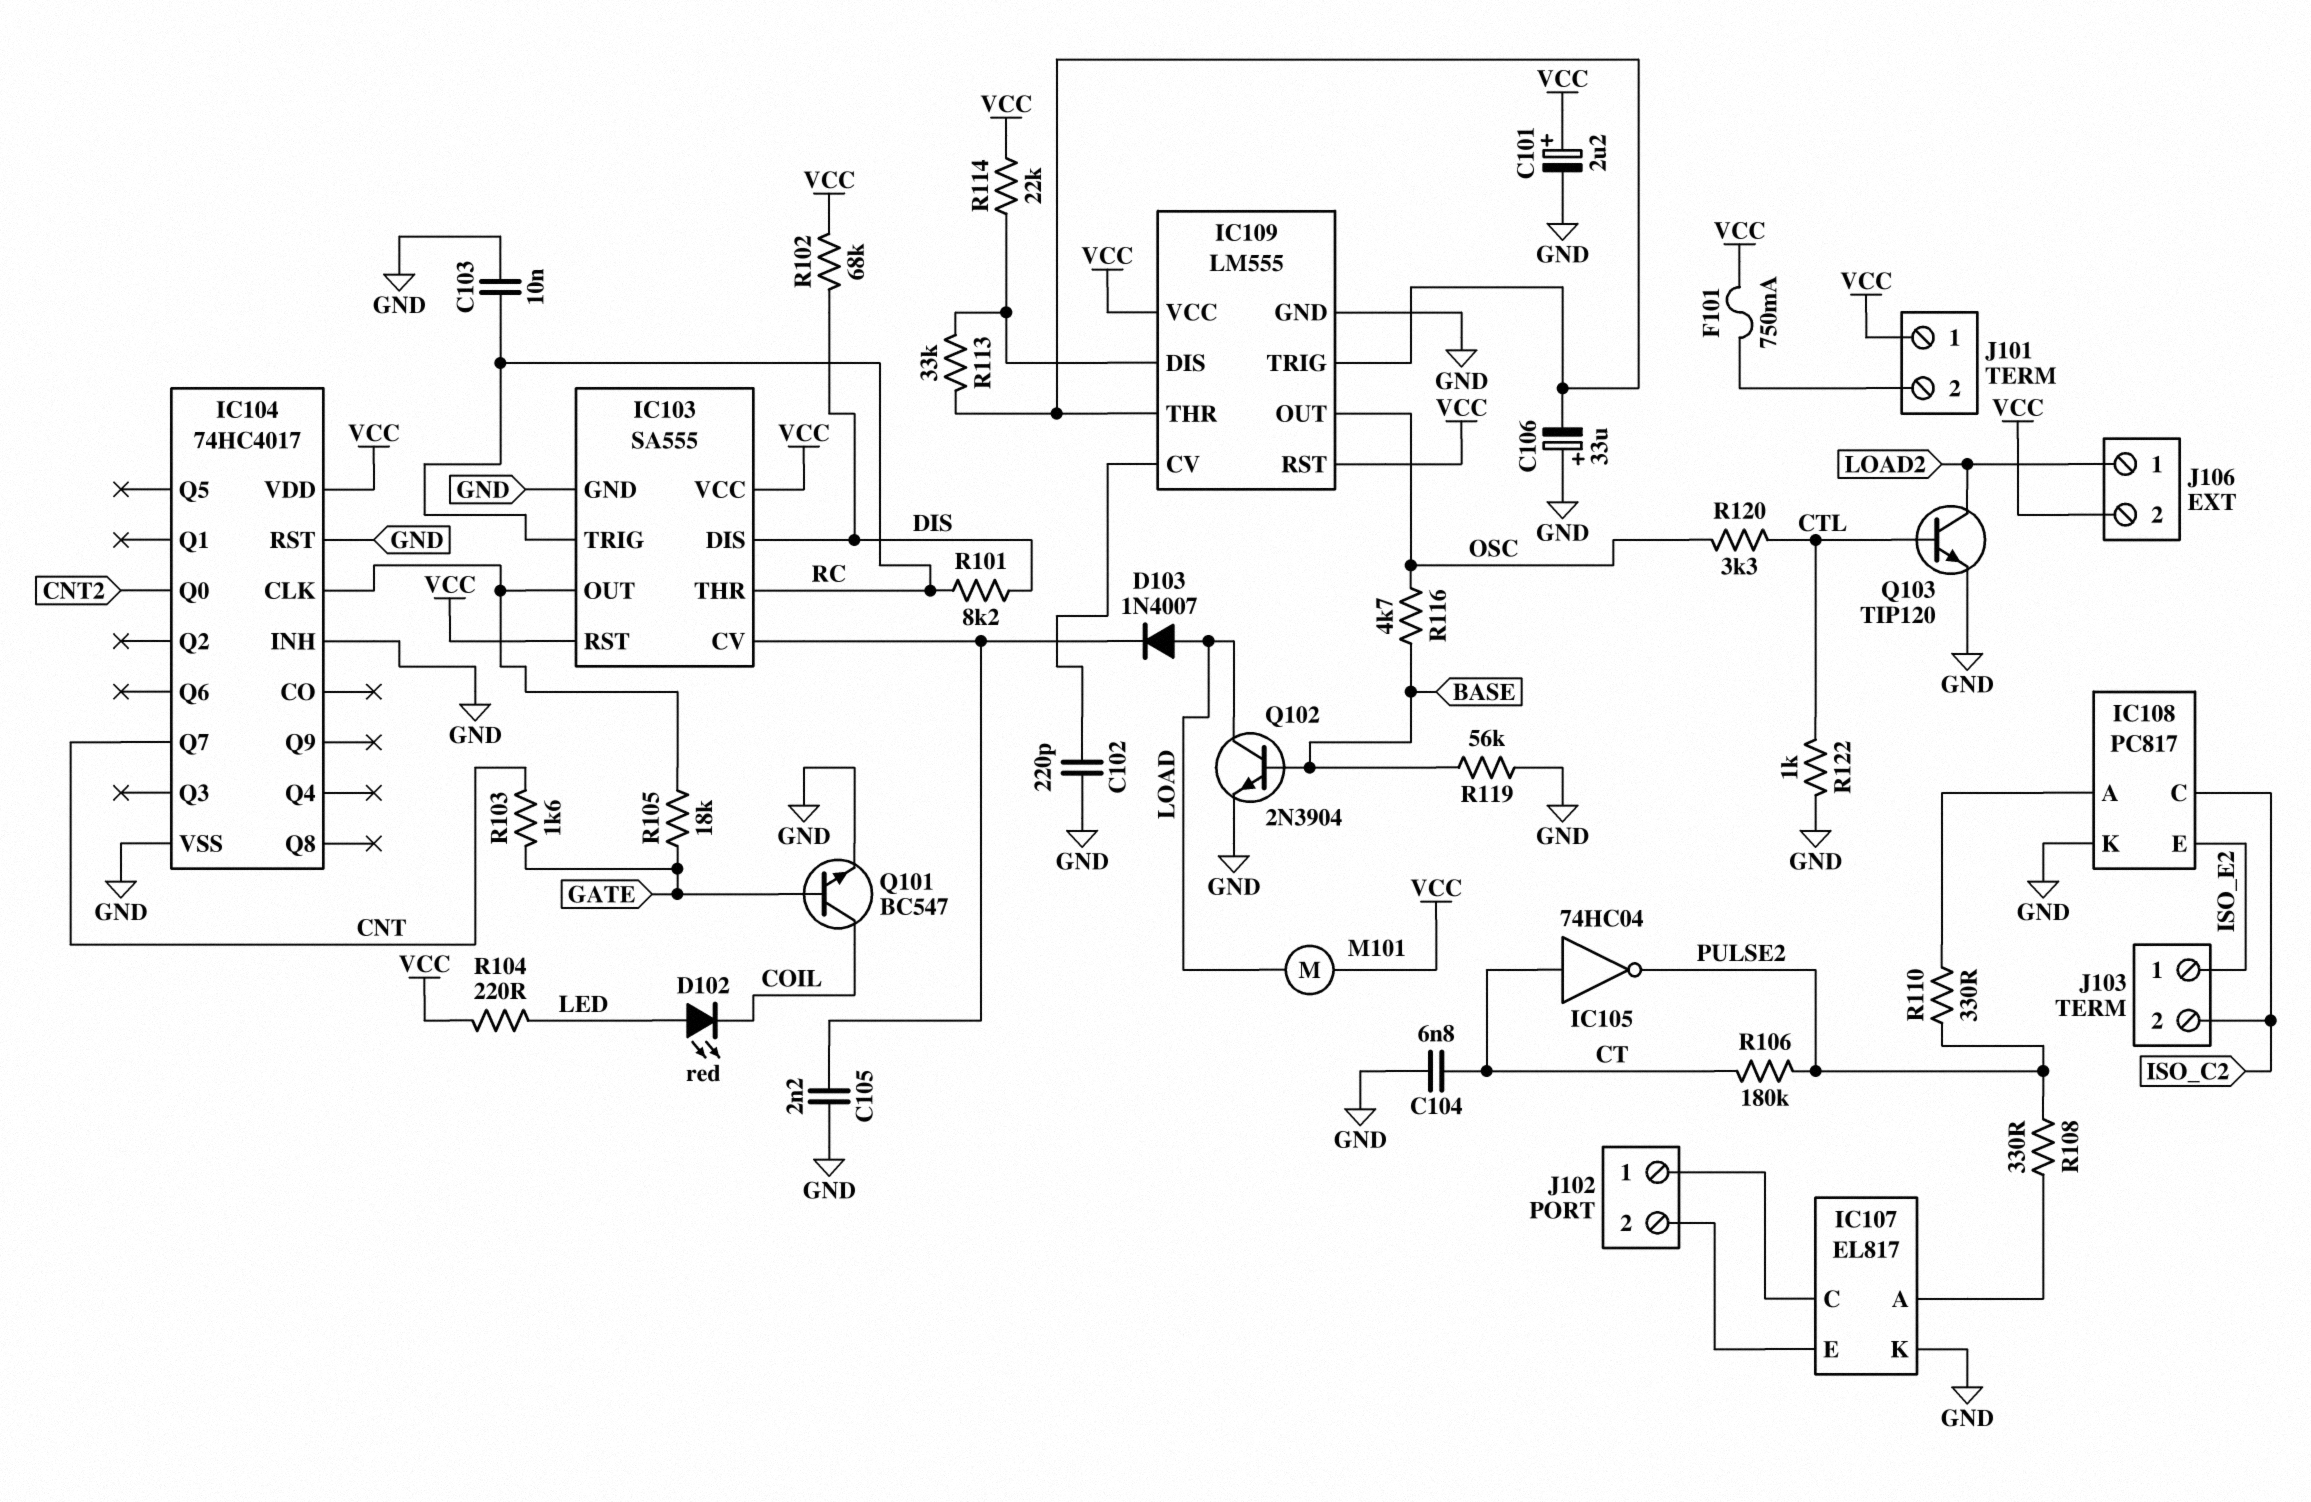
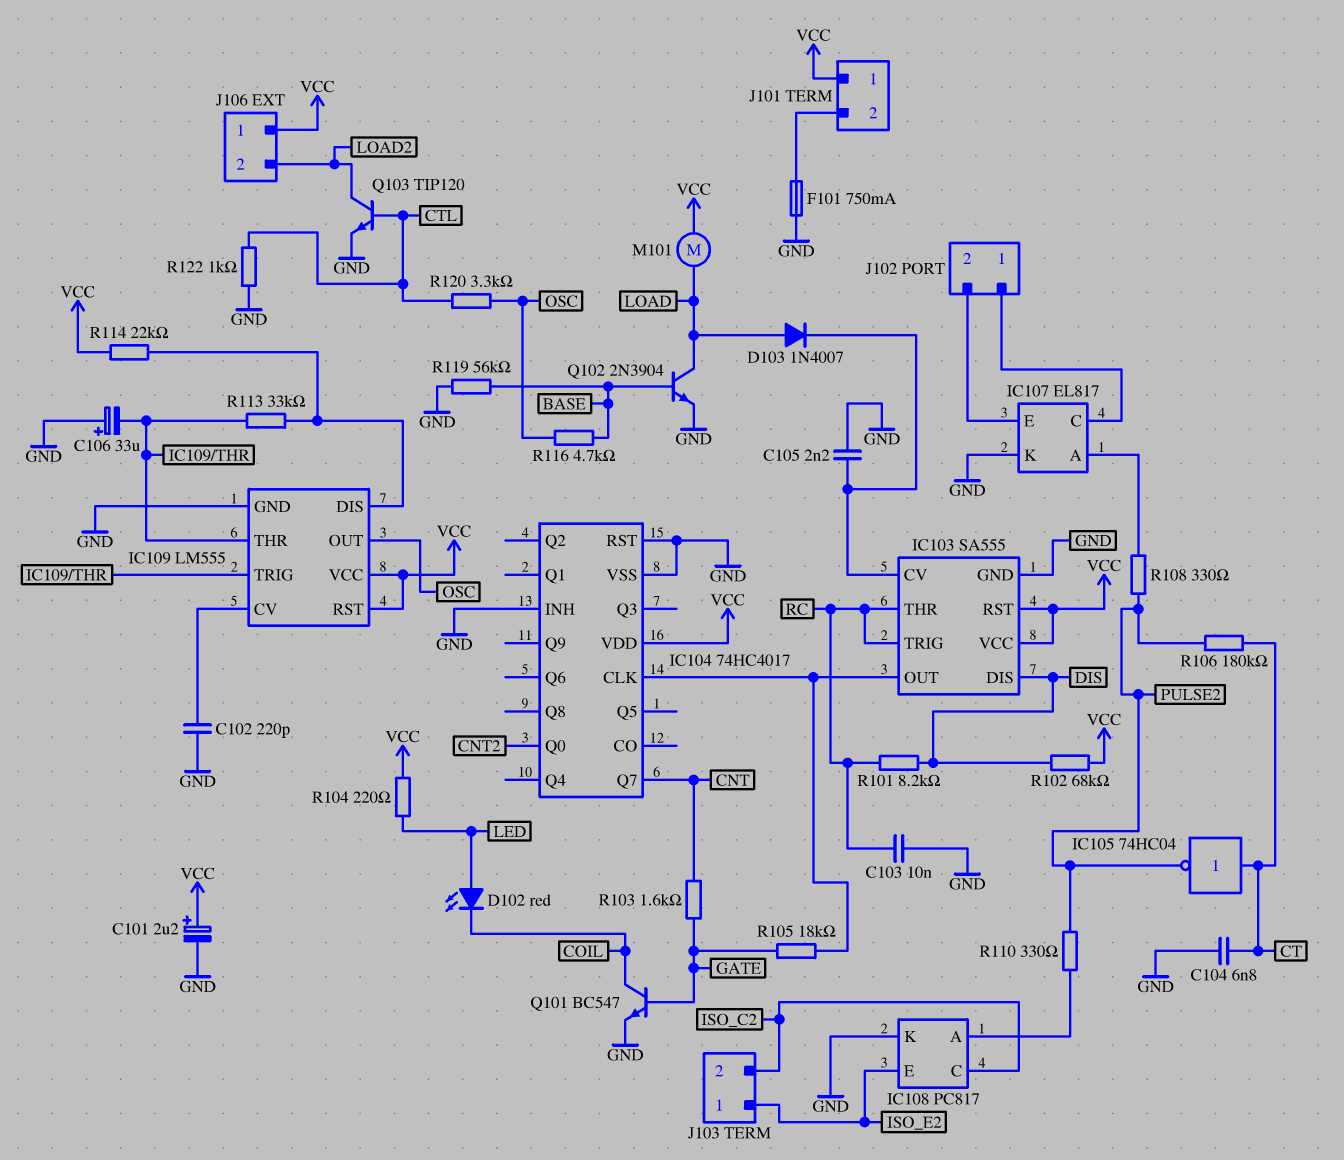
F101: 750mA (J101/2, VCC) -> 750mA (GND, J101/2)
J106 pin 1: LOAD2 -> VCC
J106 pin 2: VCC -> LOAD2

